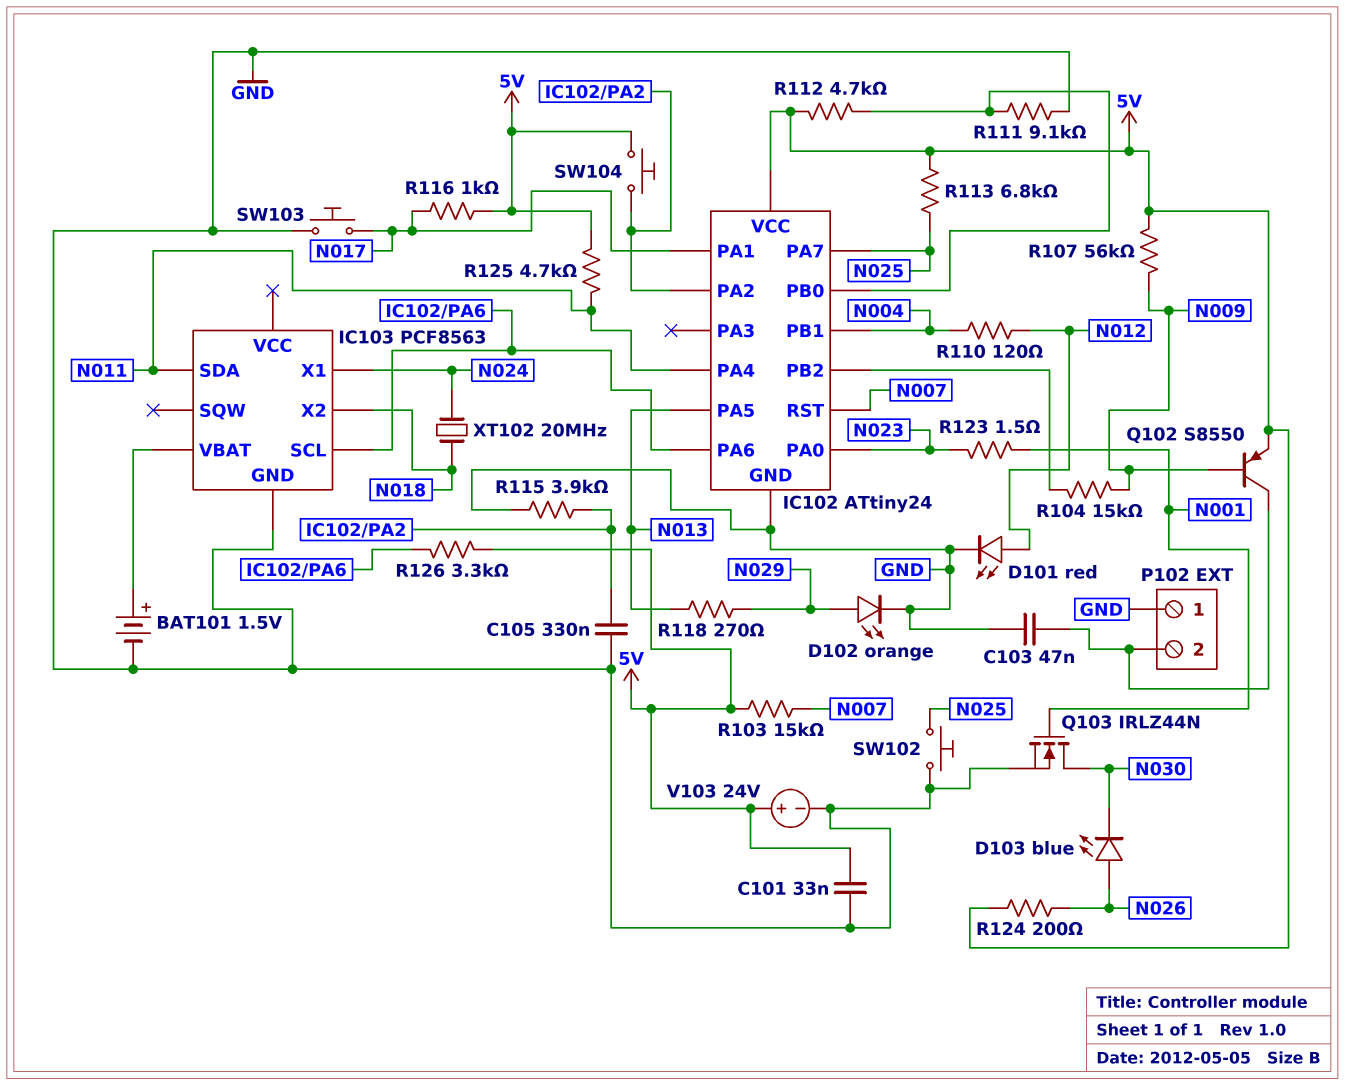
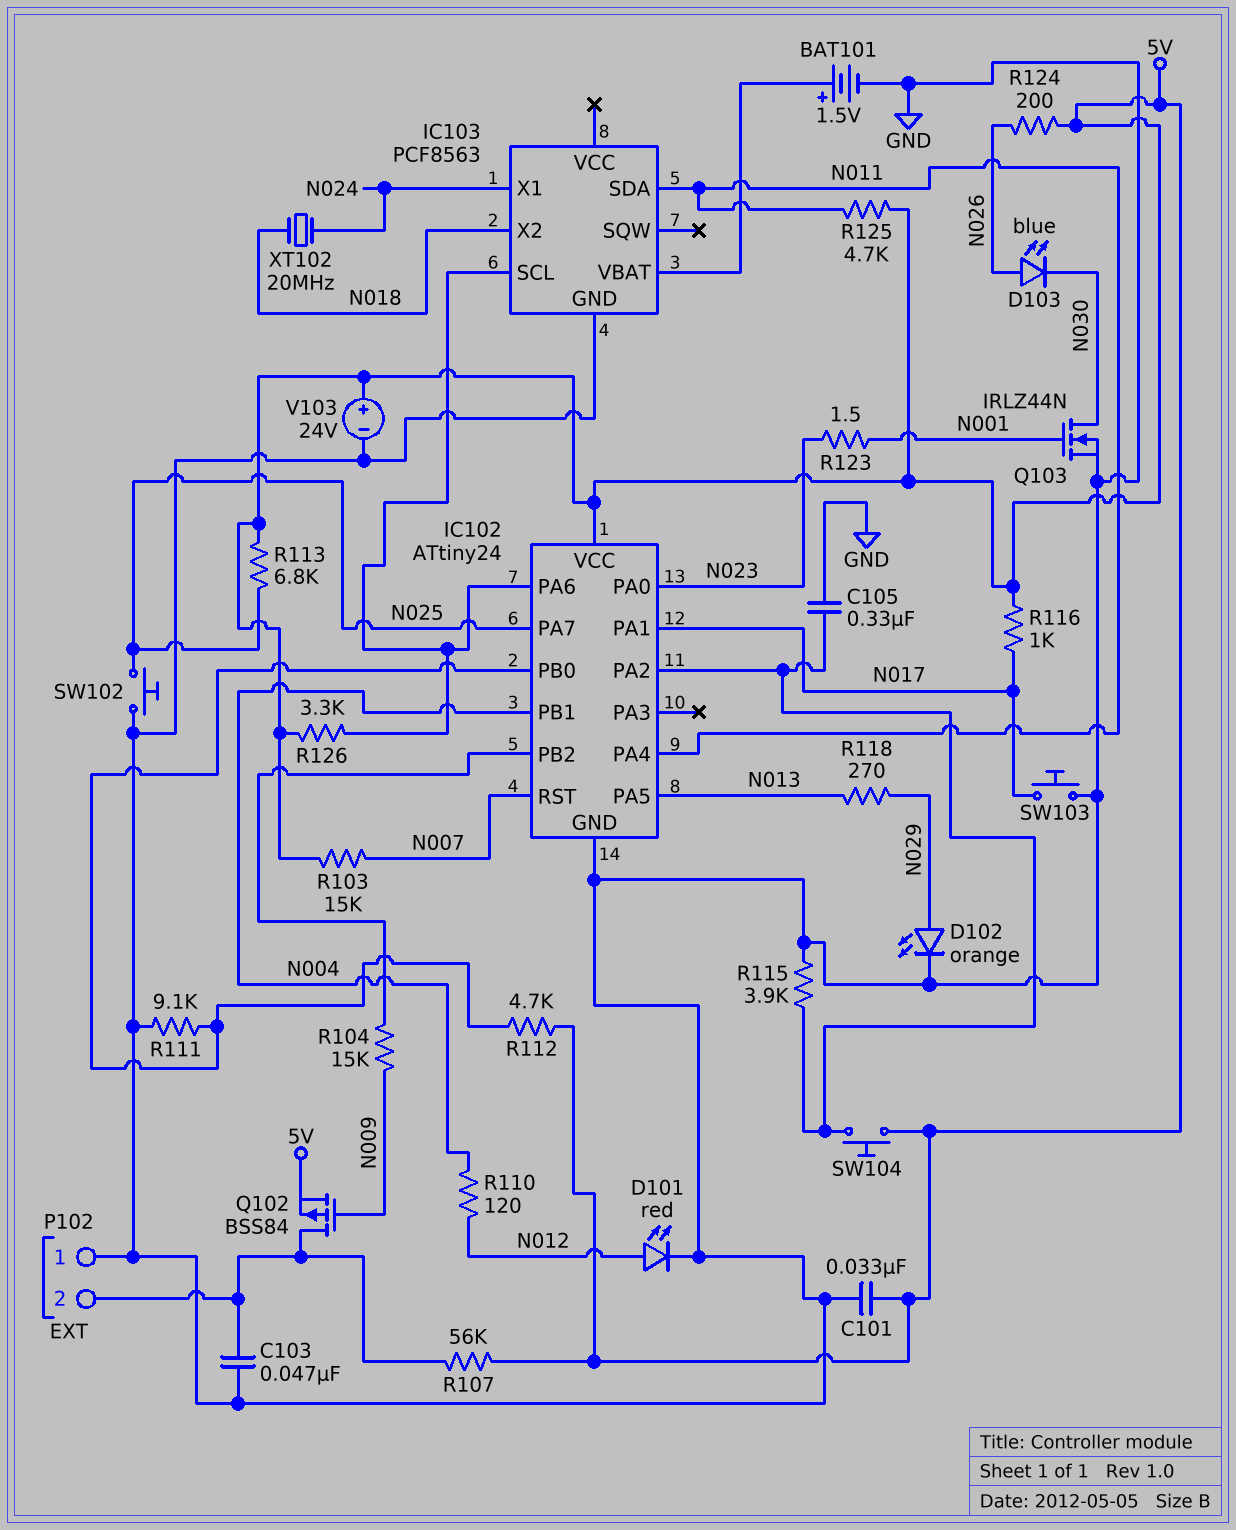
Q102: PNP S8550 (B N009, C P102/2, E 5V) -> PMOS BSS84 (G N009, D P102/2, S 5V)
R107: 56k (5V, N009) -> 56k (5V, P102/2)

